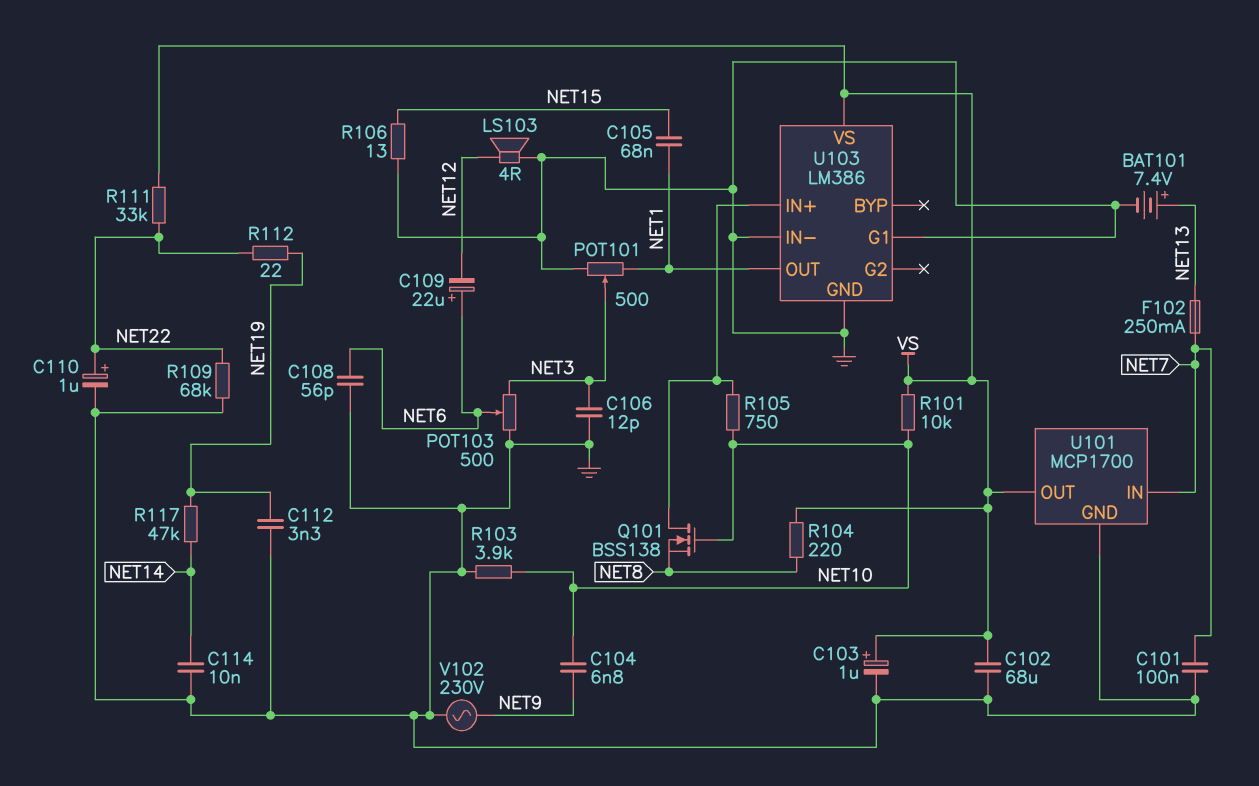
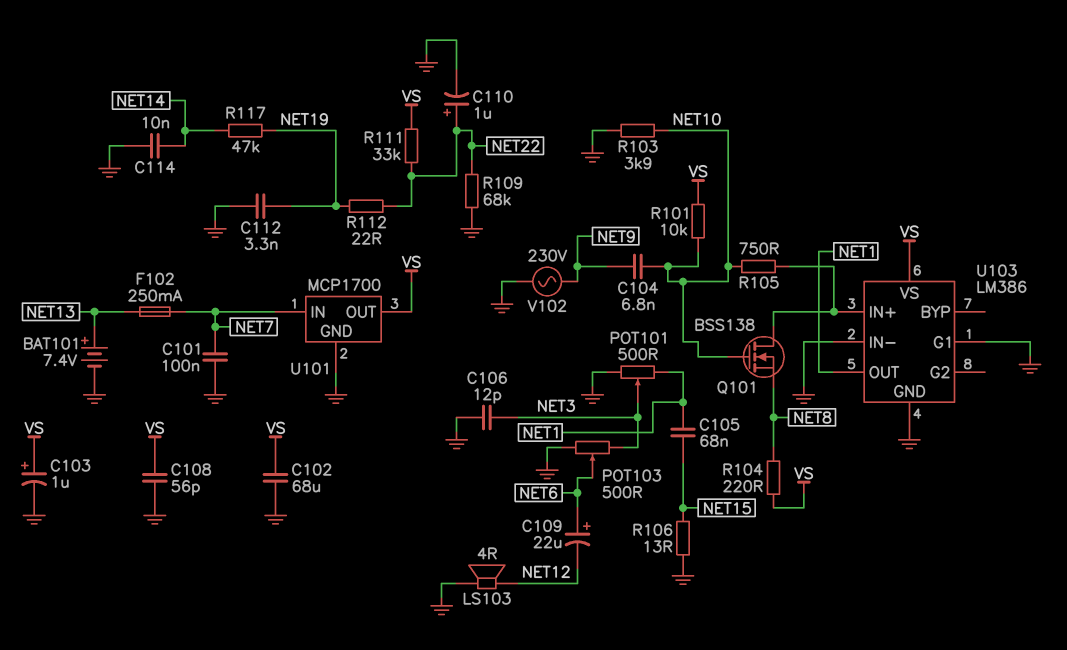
C108: 56pF (GND, NET6) -> 56pF (GND, VS)

